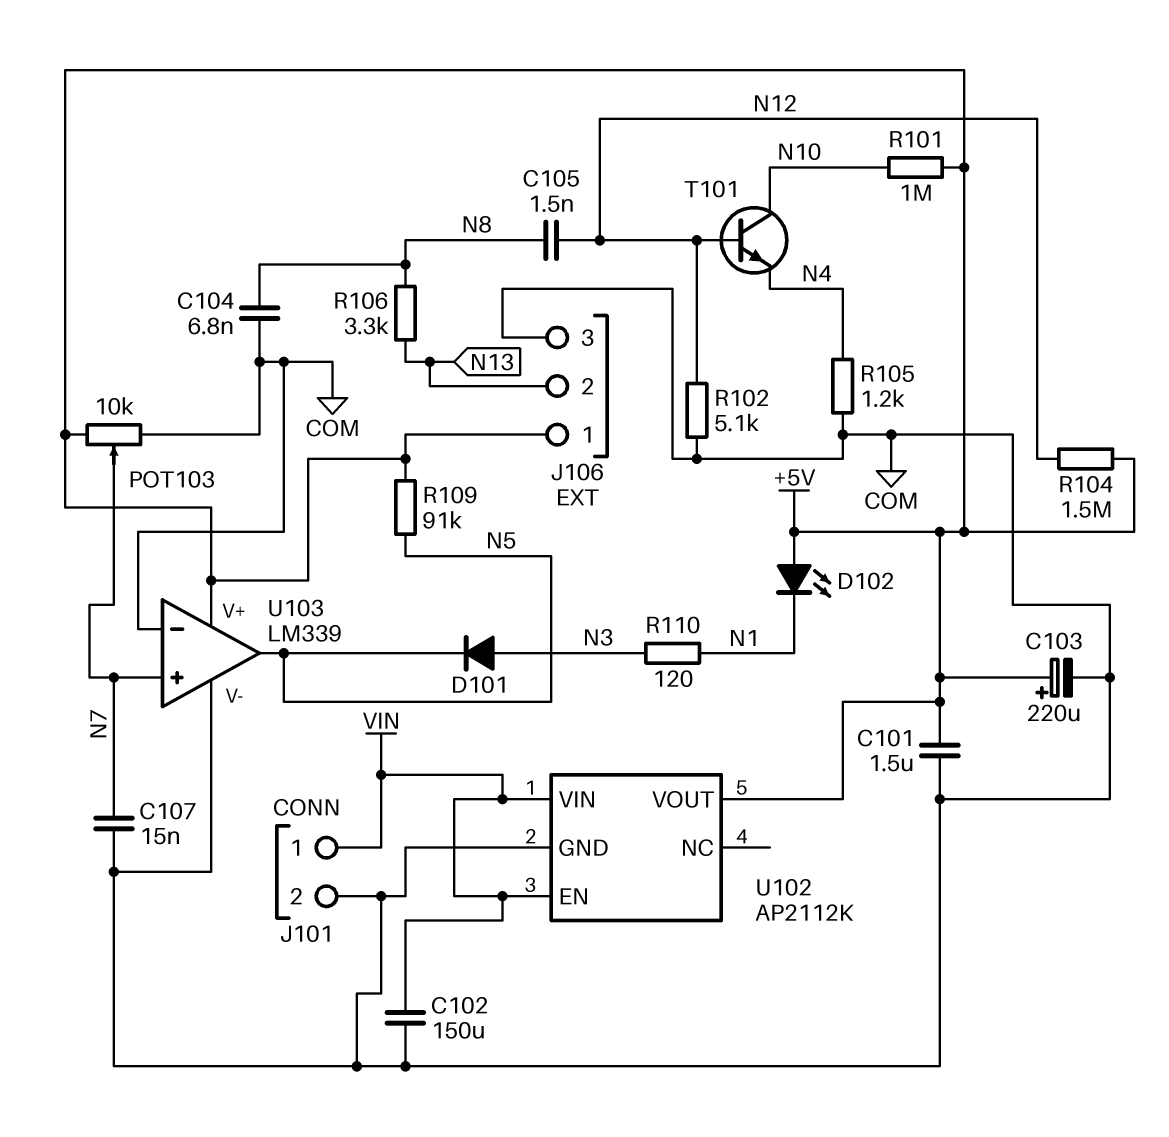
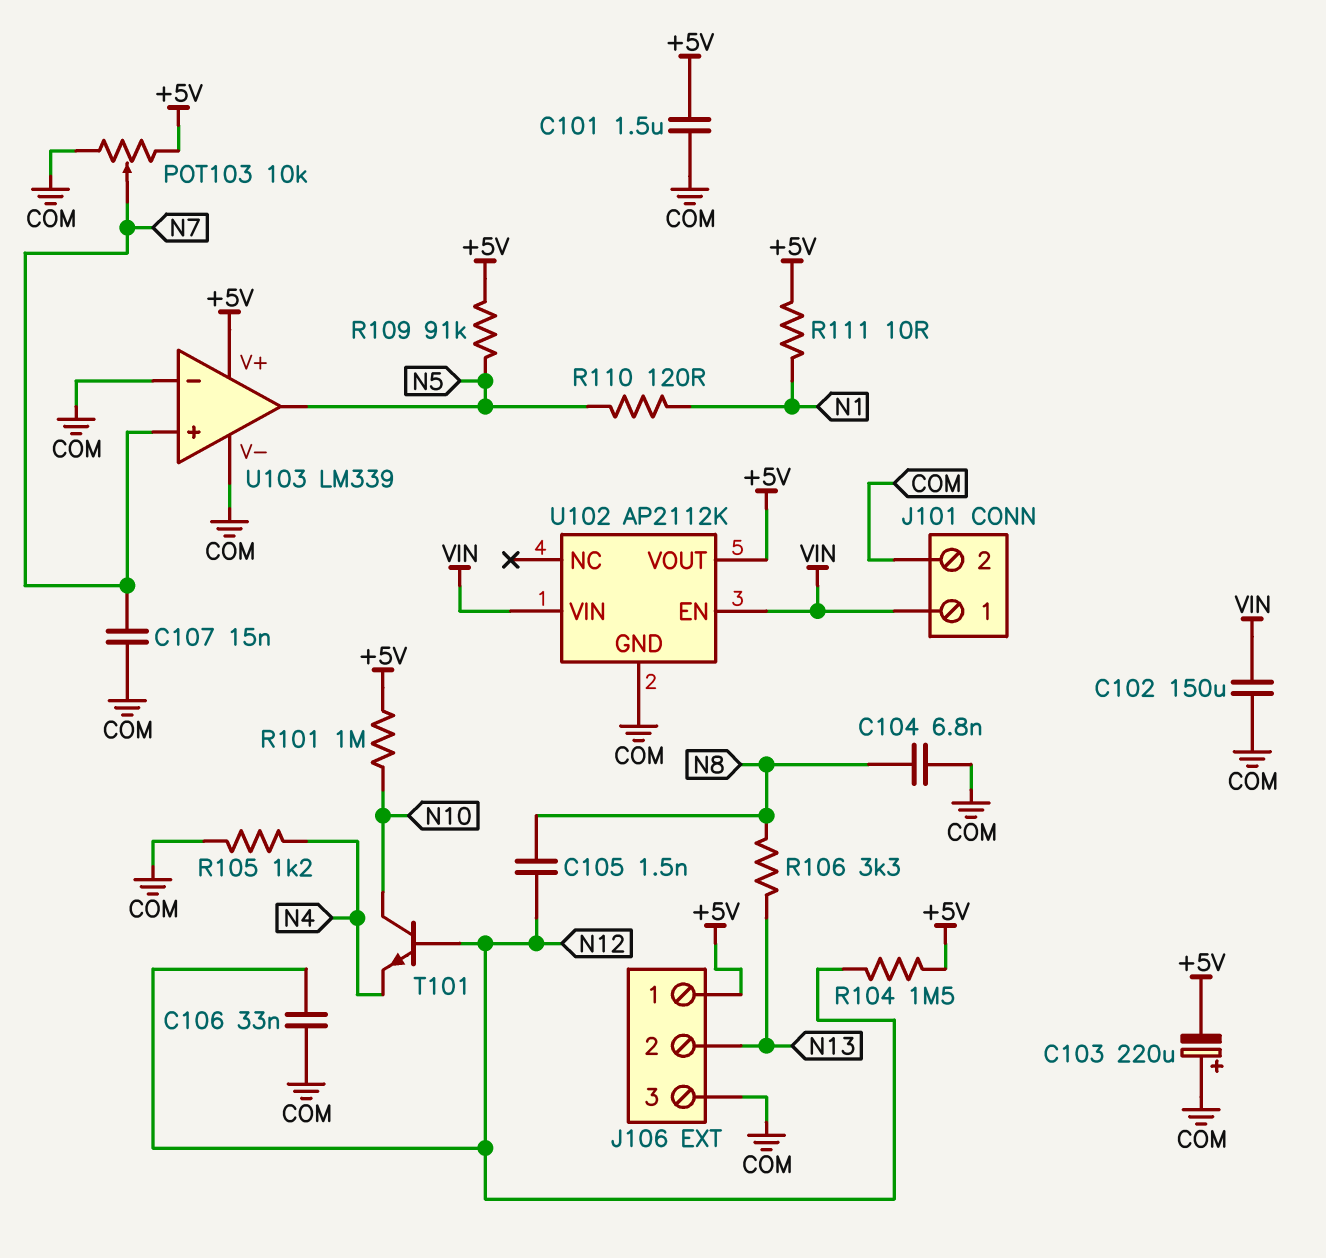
C103: 220uF (plus +5V, minus COM) -> 220uF (plus COM, minus +5V)
C106: none -> 33nF (COM, N12)
D101: diode (A N3, K N5) -> none
D102: LED (A +5V, K N1) -> none
R102: 5.1k (COM, N12) -> none
R110: 120 (N1, N3) -> 120 (N1, N5)
R111: none -> 10 (+5V, N1)

